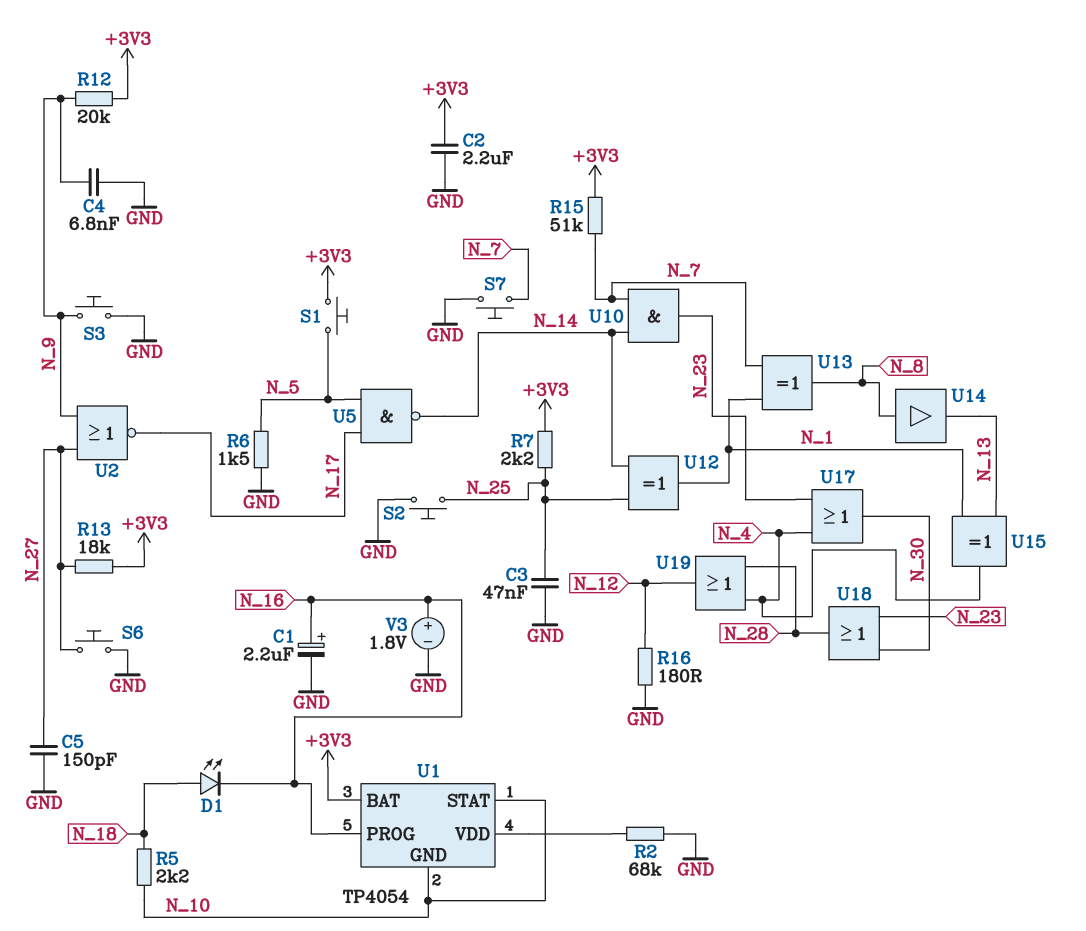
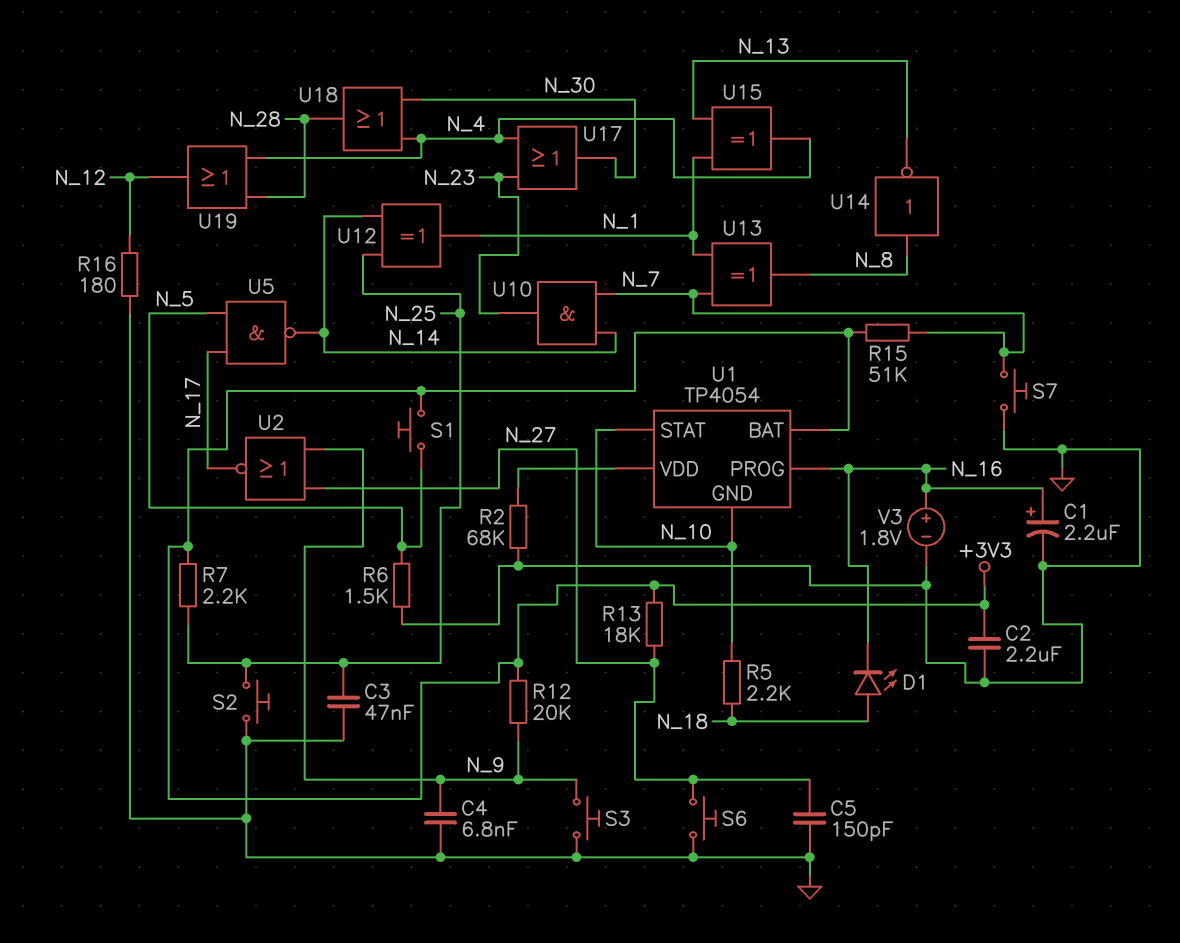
U14: buffer (in N_8, out N_13) -> NOT (in N_8, out N_13)
U18: OR (in N_23, in N_30, out N_28) -> OR (in N_4, in N_30, out N_28)

